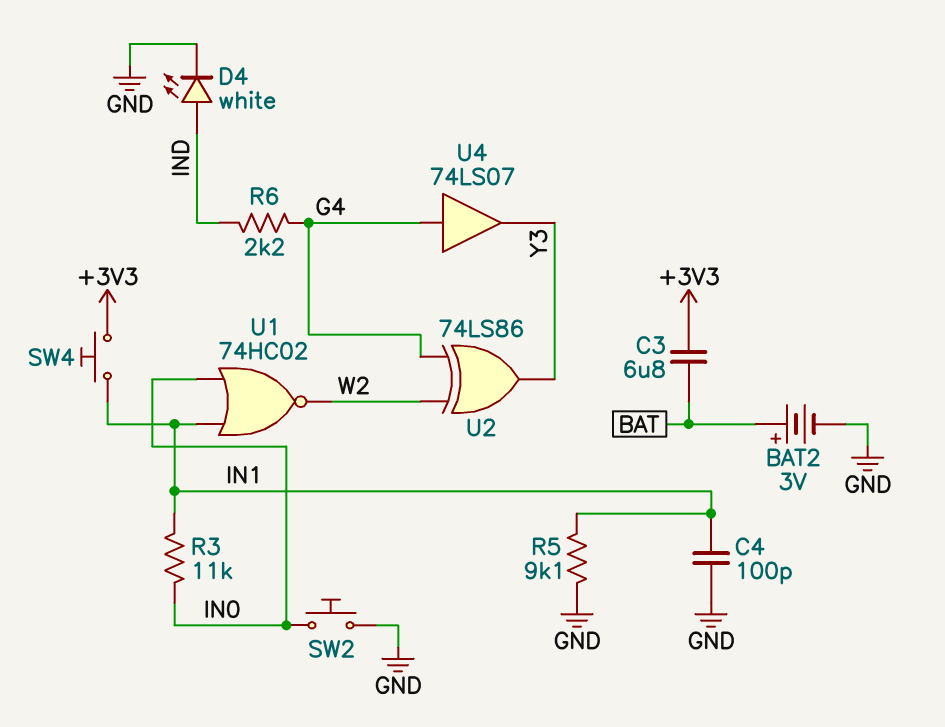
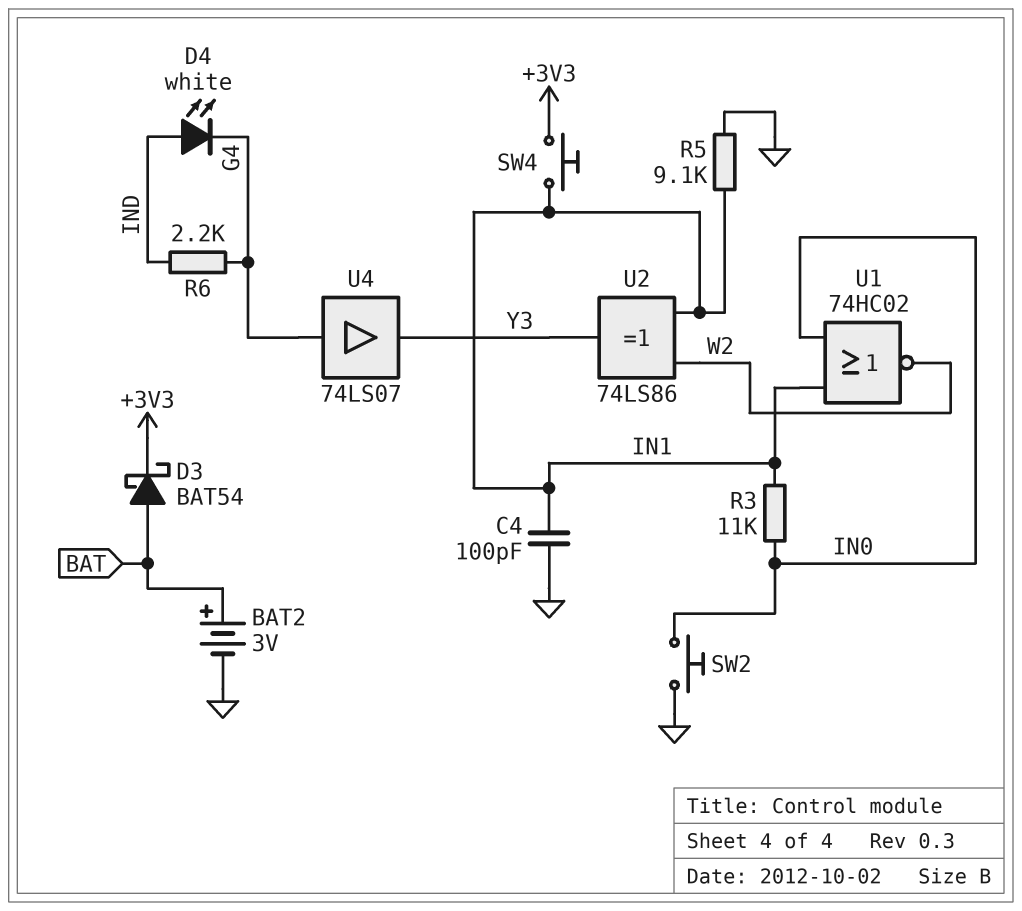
C3: 6.8uF (+3V3, BAT) -> none
D3: none -> schottky BAT54 (A BAT, K +3V3)
D4: LED white (A IND, K GND) -> LED white (A IND, K G4)
U2: XOR 74LS86 (in G4, in W2, out Y3) -> XOR 74LS86 (in IN1, in W2, out Y3)

